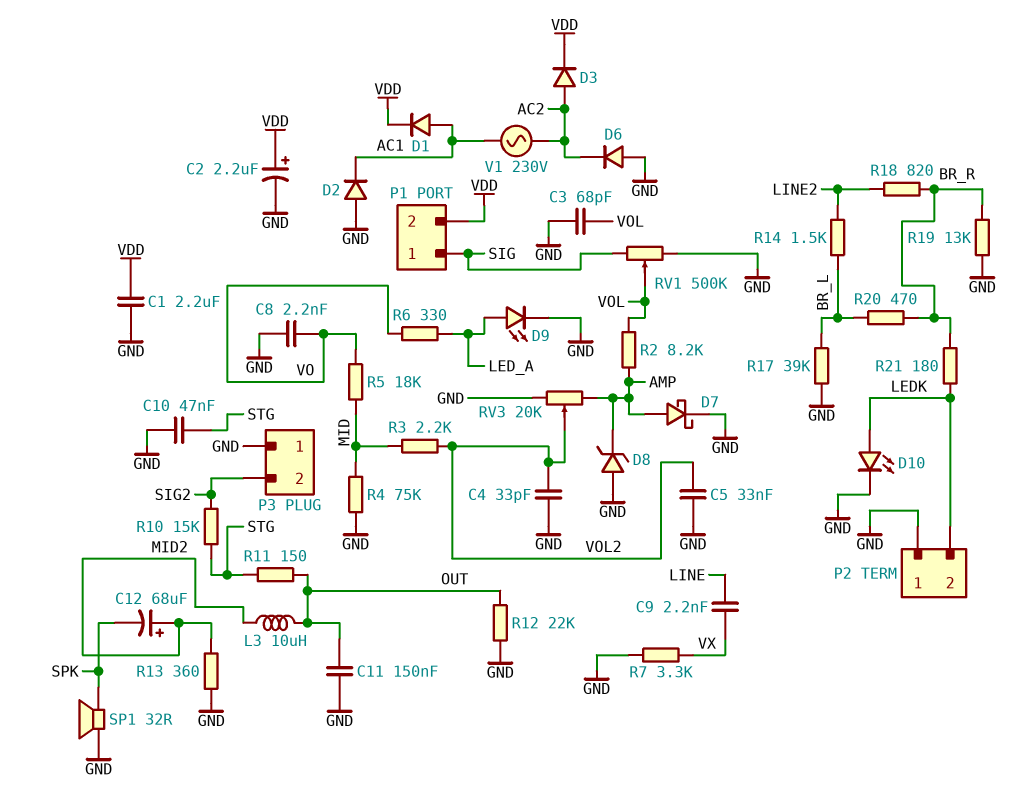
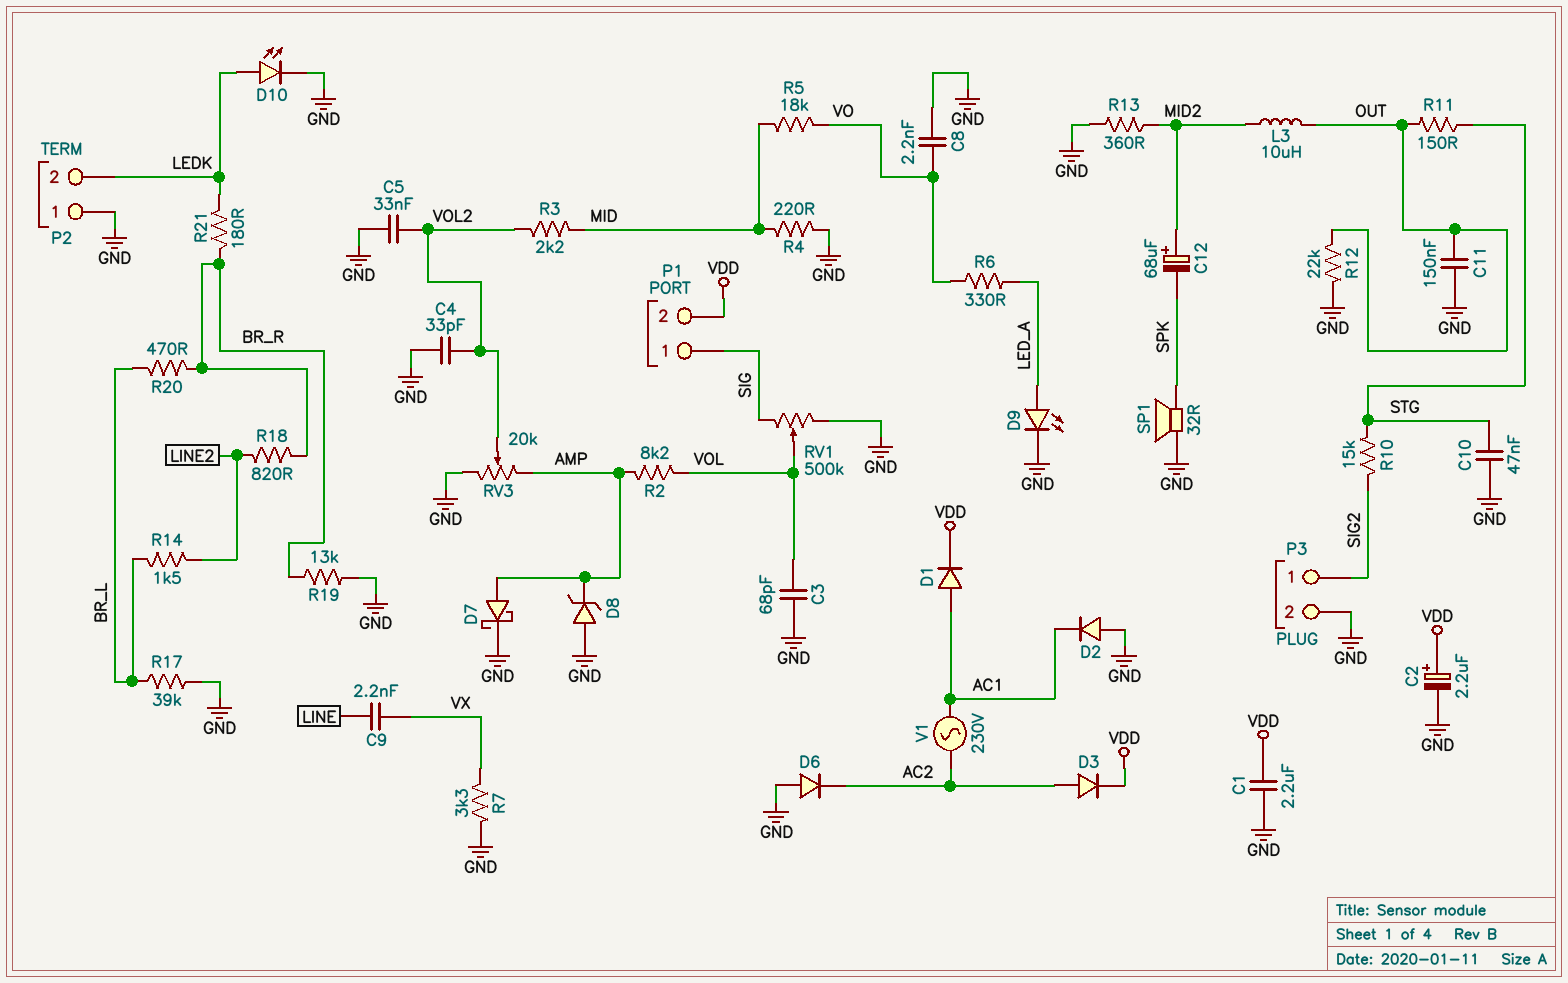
P3 pin 1: GND -> SIG2
P3 pin 2: SIG2 -> GND
R4: 75k (GND, MID) -> 220 (GND, MID)

